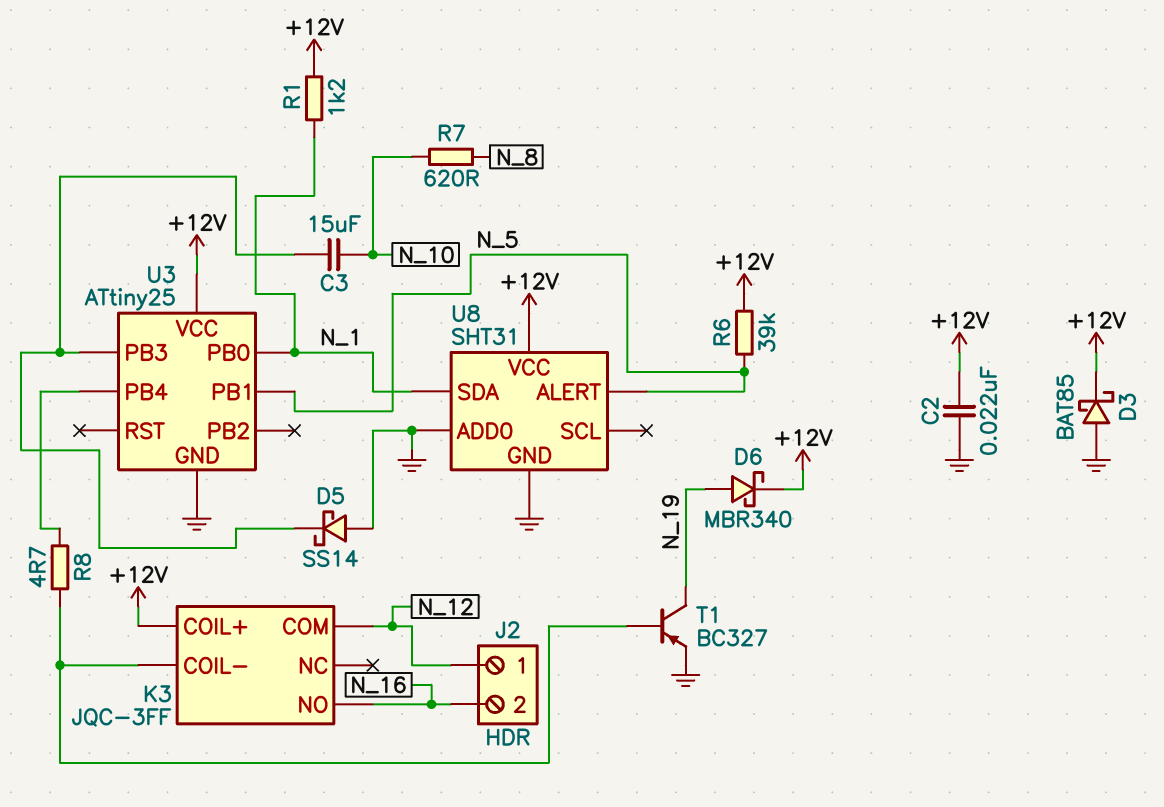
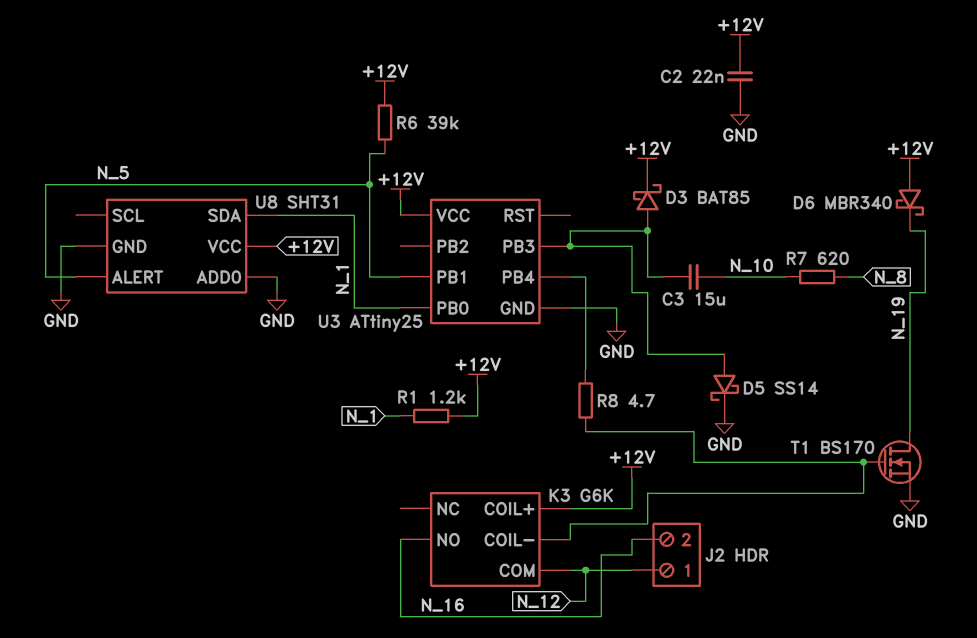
D3: schottky BAT85 (A GND, K +12V) -> schottky BAT85 (A U3/PB3, K +12V)
D5: schottky SS14 (A GND, K U3/PB3) -> schottky SS14 (A U3/PB3, K GND)
D6: schottky MBR340 (A N_19, K +12V) -> schottky MBR340 (A +12V, K N_19)
K3: JQC-3FF -> G6K
T1: PNP BC327 (B K3/COIL-, C N_19, E GND) -> NMOS BS170 (G K3/COIL-, D N_19, S GND)

